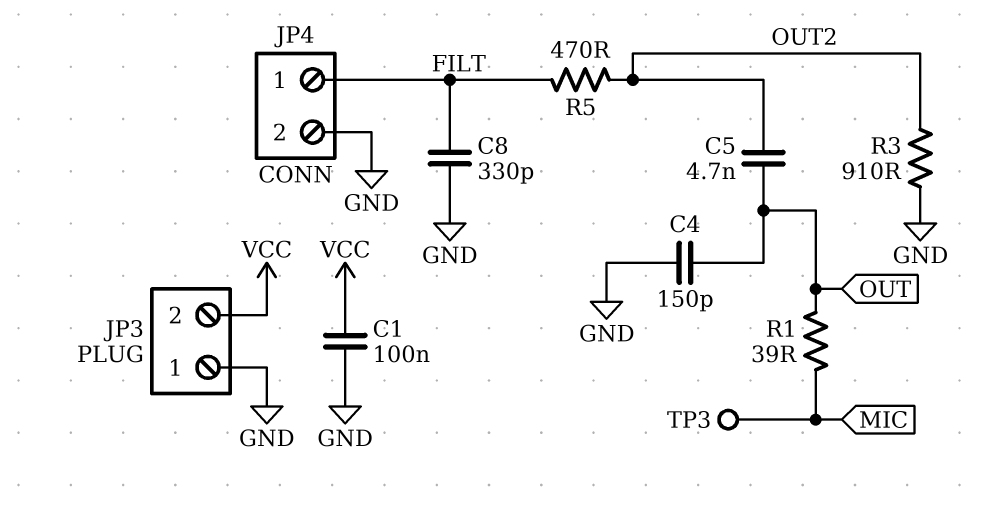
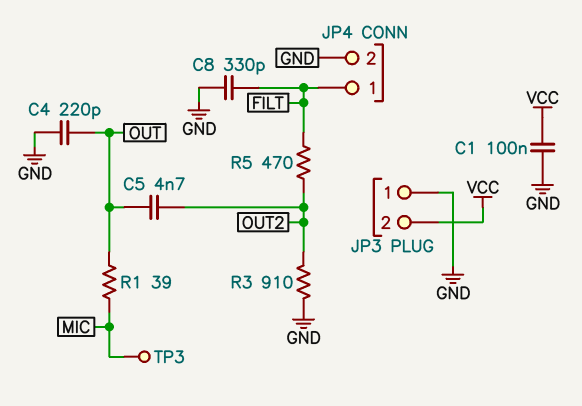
C4: 150pF (GND, OUT) -> 220pF (GND, OUT)

